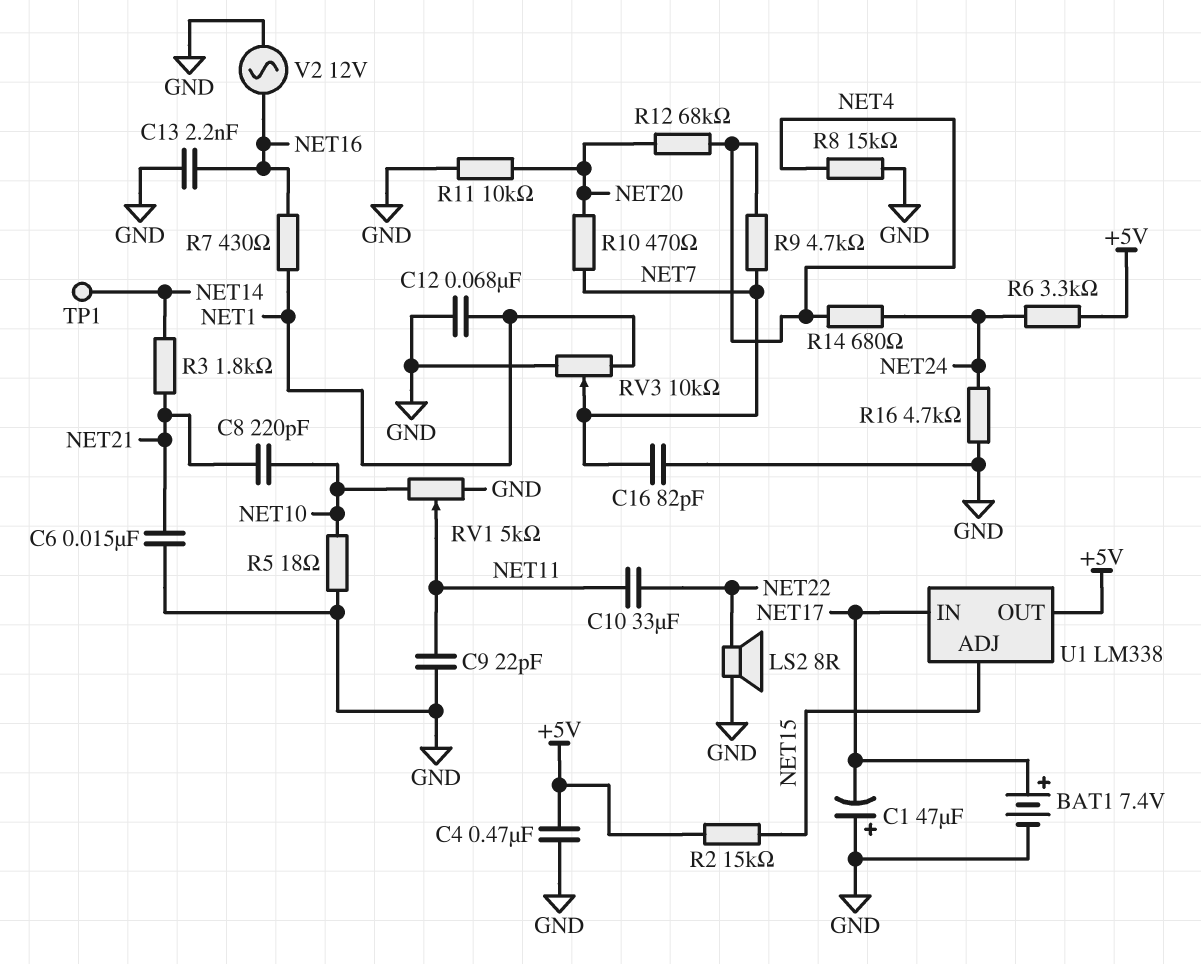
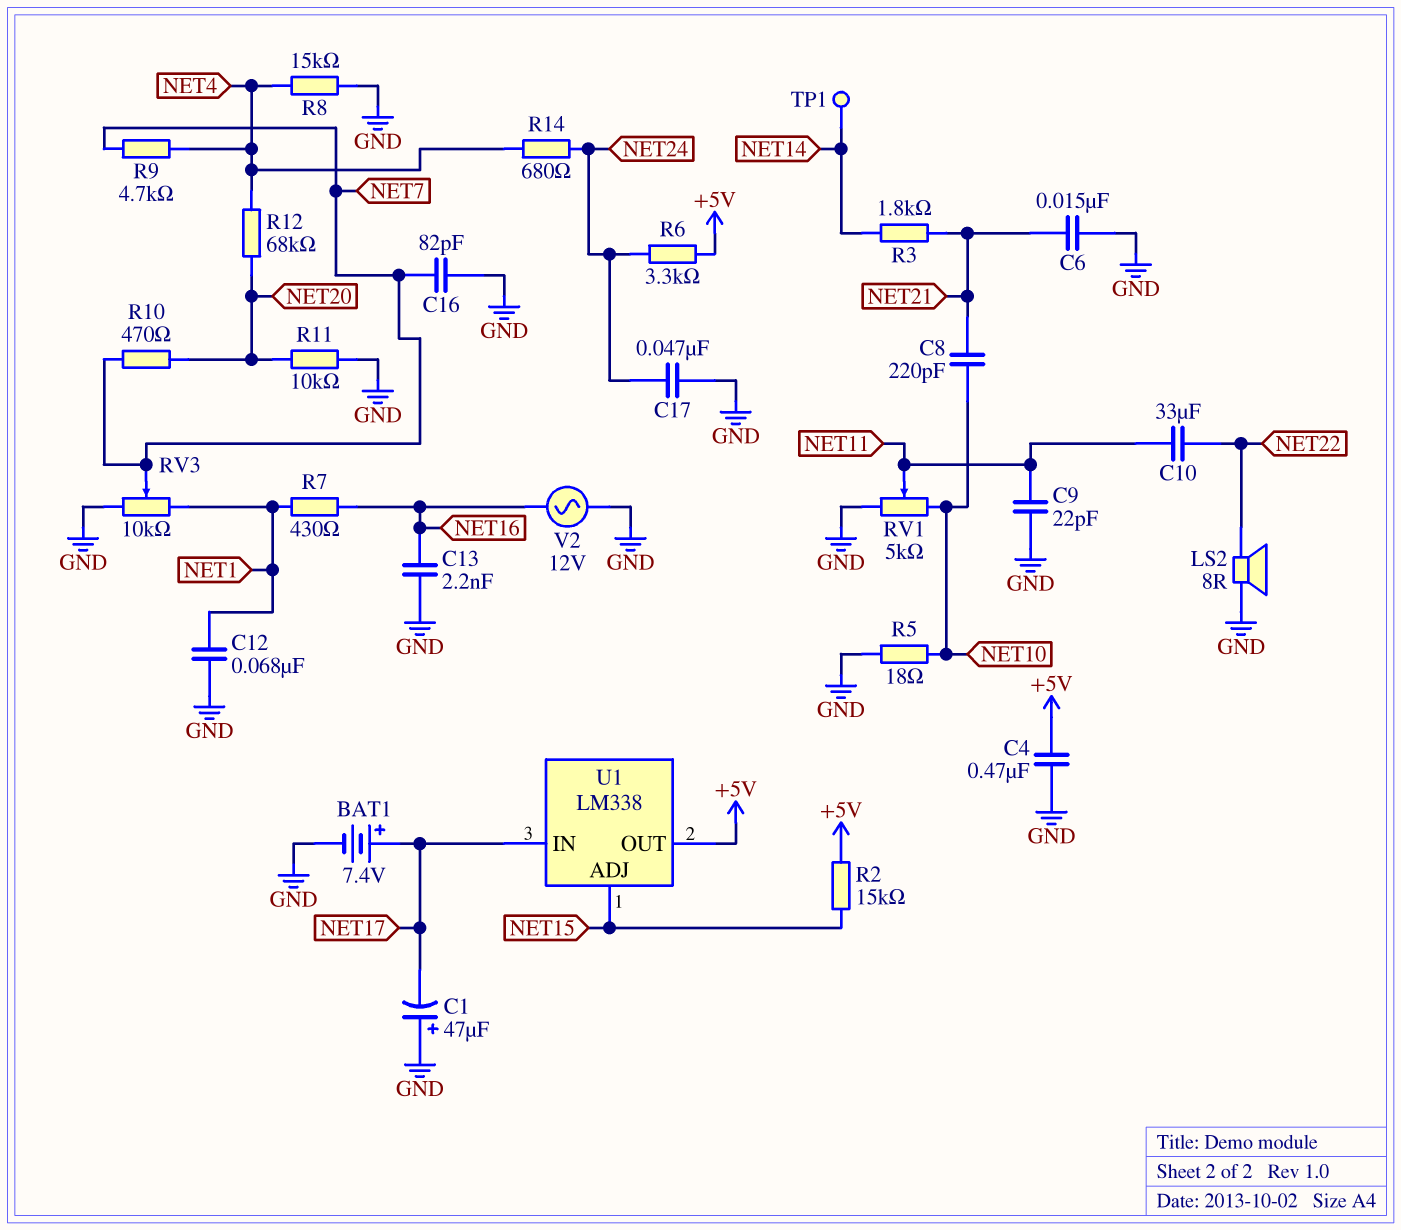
C17: none -> 47nF (GND, NET24)
R16: 4.7k (GND, NET24) -> none

